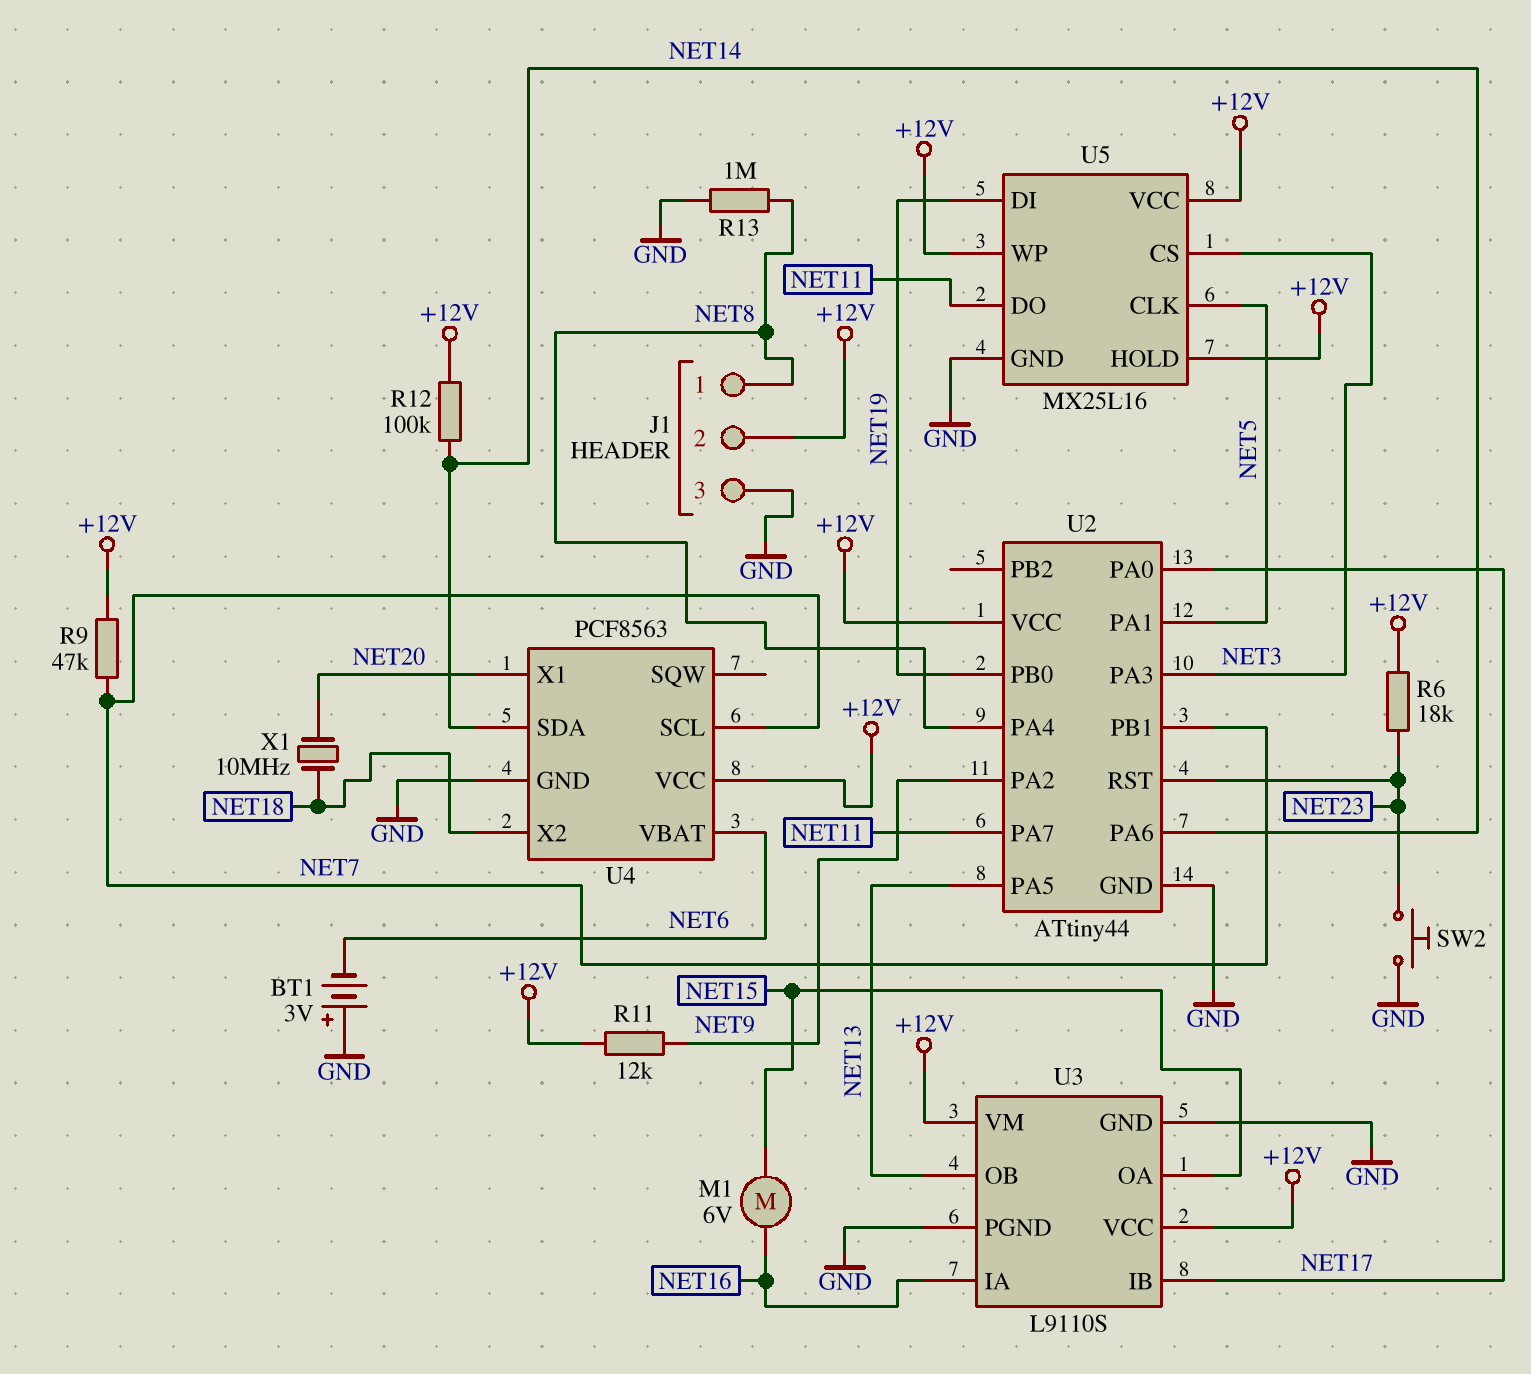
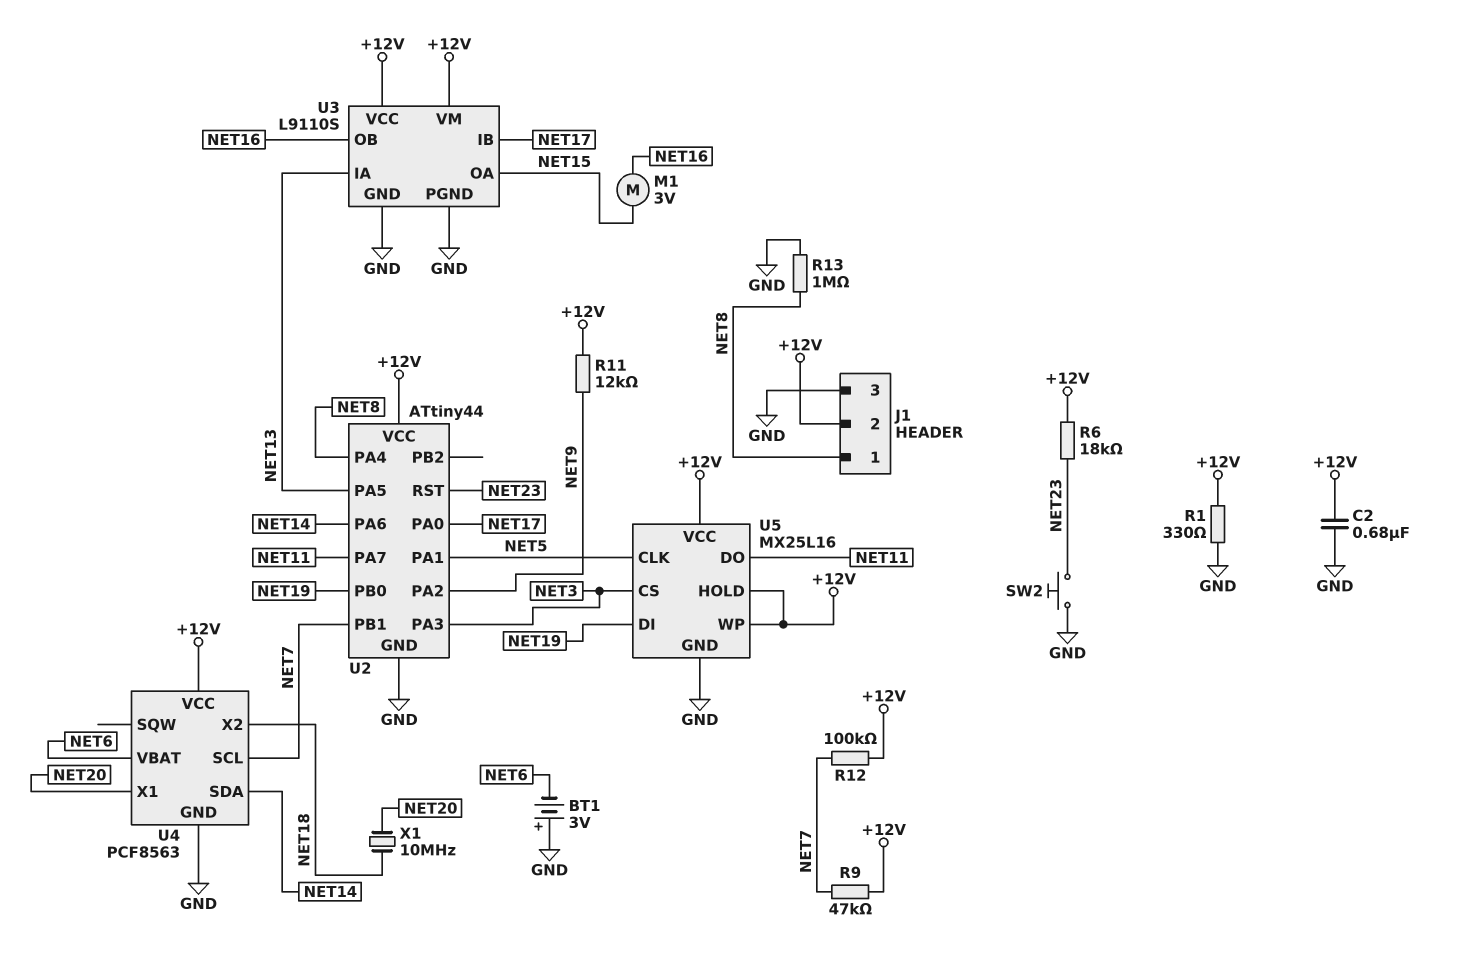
C2: none -> 680nF (+12V, GND)
M1: motor 6V (NET15, NET16) -> motor 3V (NET15, NET16)
R1: none -> 330 (+12V, GND)
R12: 100k (+12V, NET14) -> 100k (+12V, NET7)
U3 pin IA: NET16 -> NET13
U3 pin OB: NET13 -> NET16

